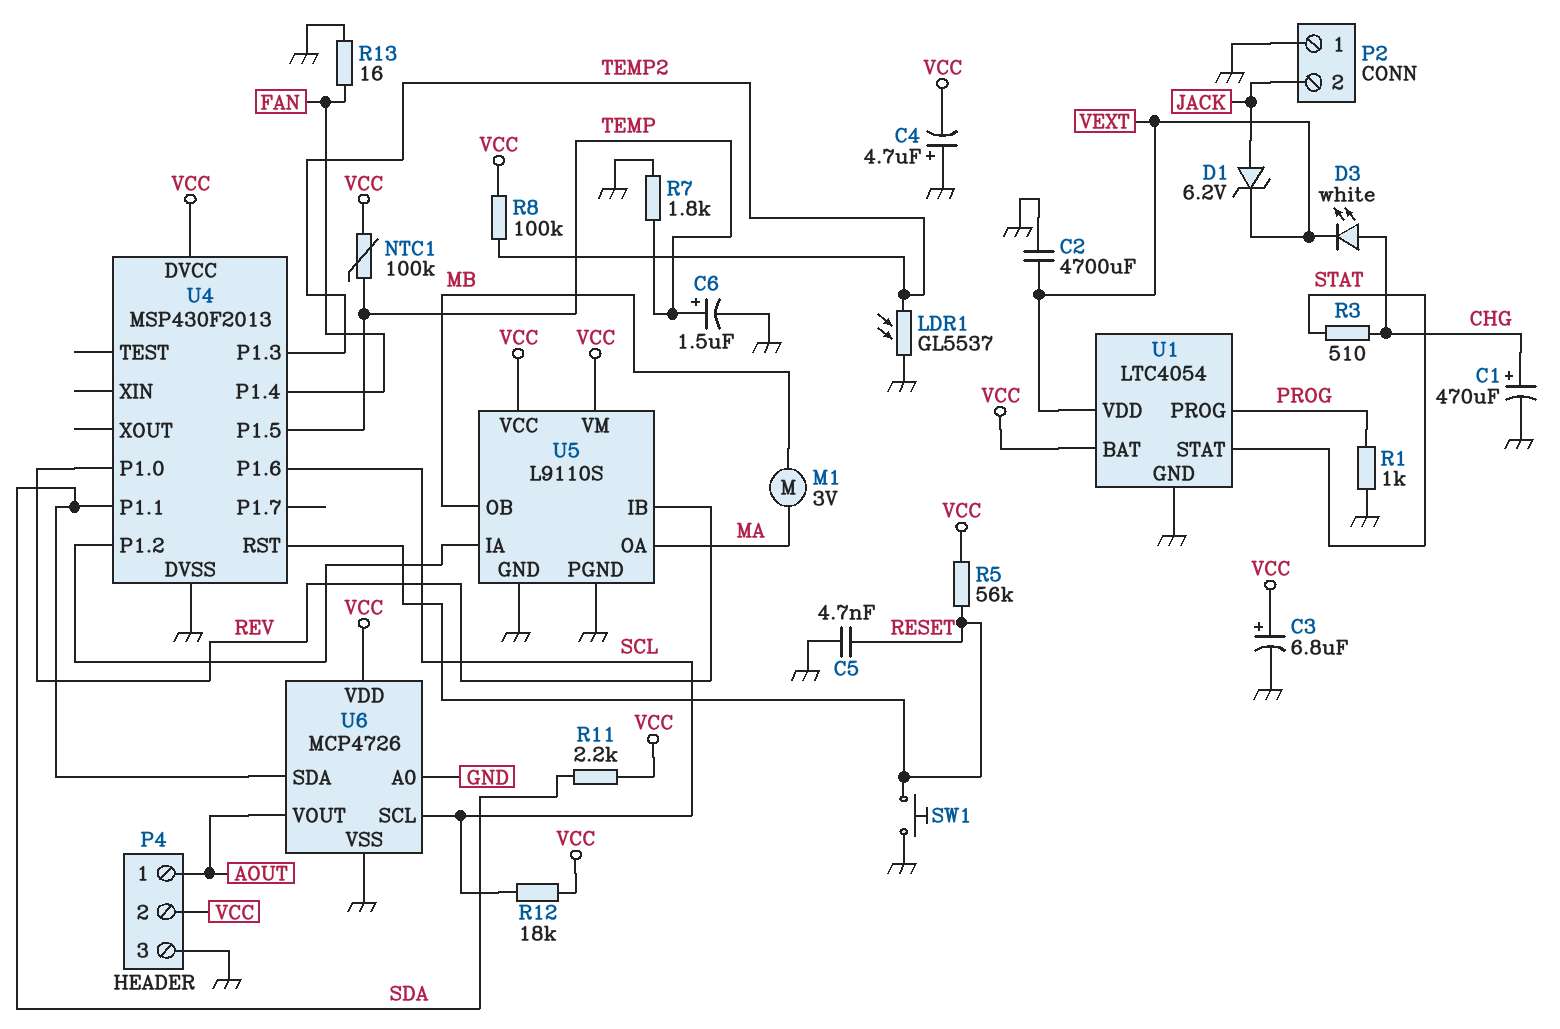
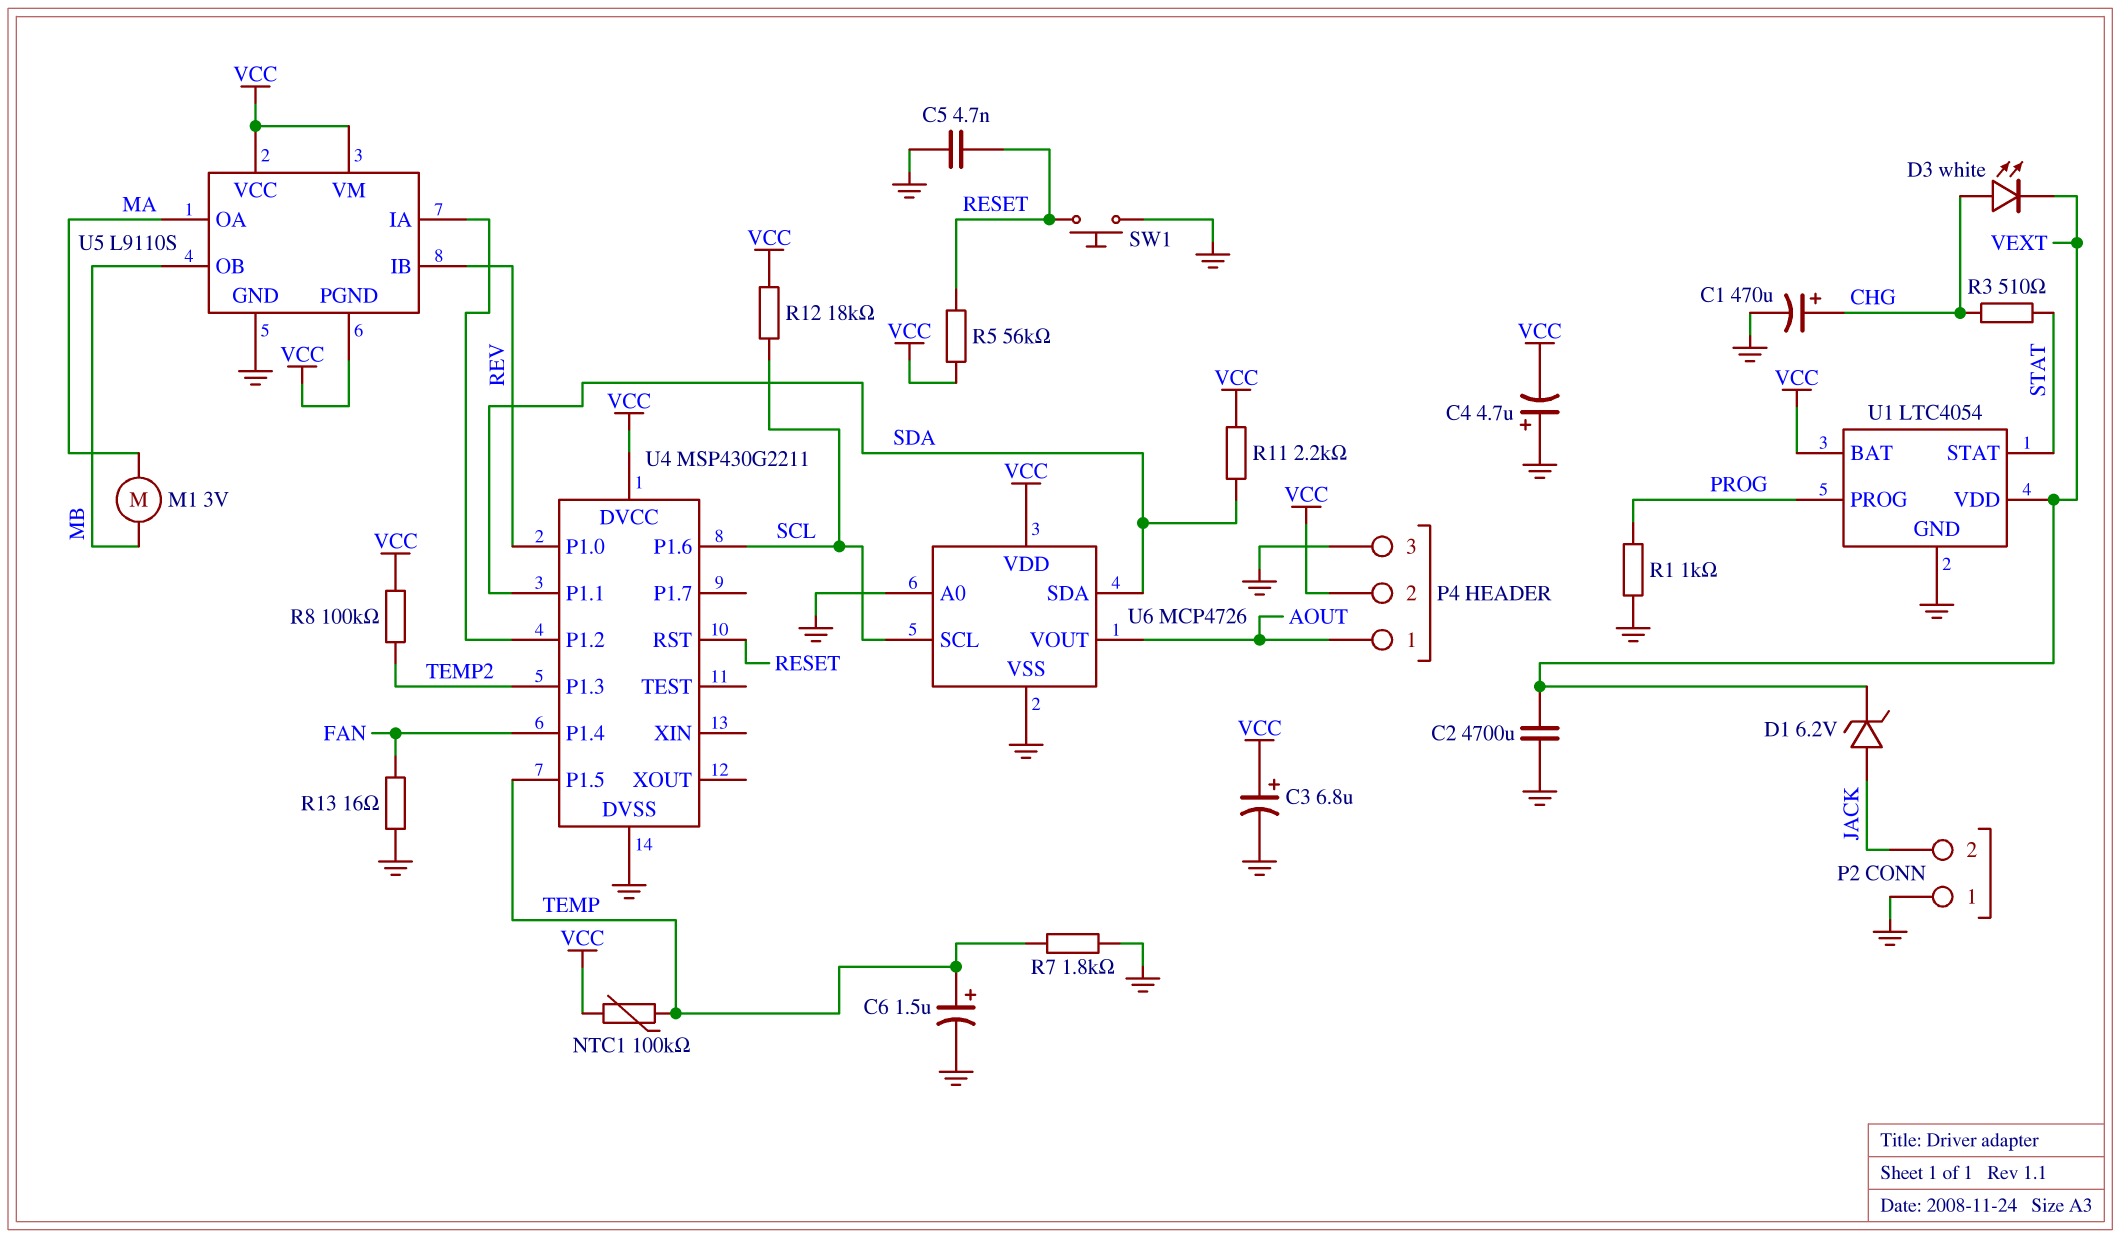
LDR1: GL5537 (GND, TEMP2) -> none
U4: MSP430F2013 -> MSP430G2211
U5 pin PGND: GND -> VCC

